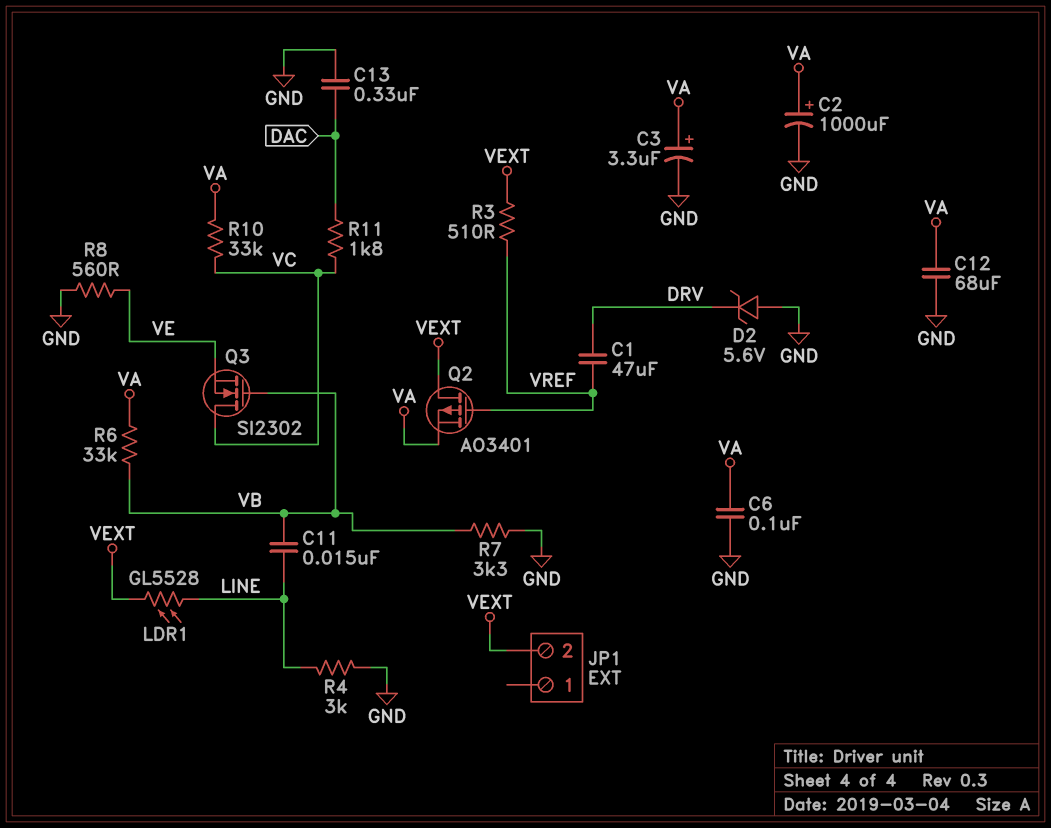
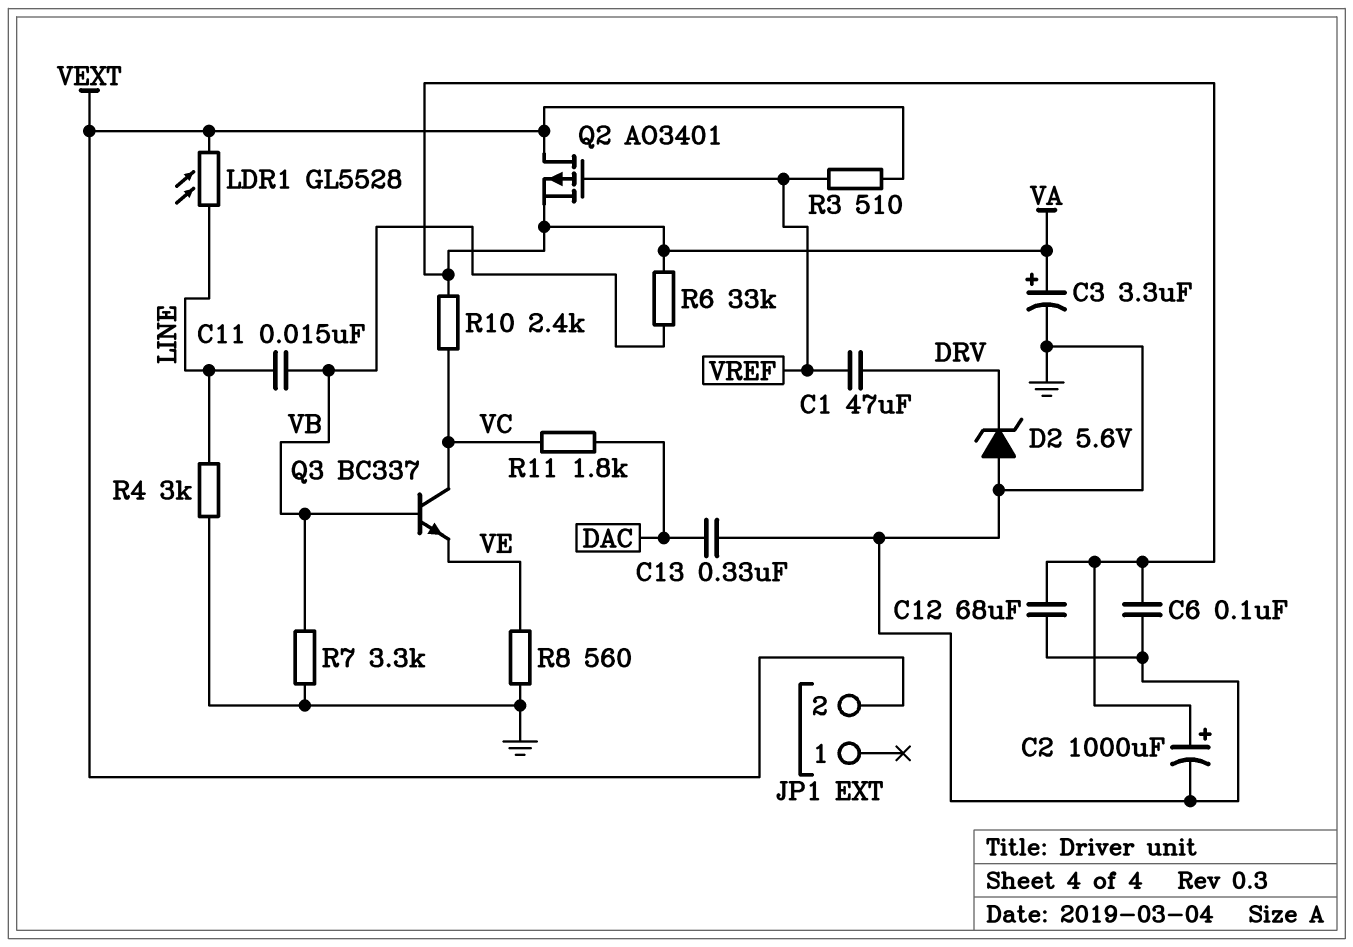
Q3: NMOS SI2302 (G VB, D VC, S VE) -> NPN BC337 (B VB, C VC, E VE)
R10: 33k (VA, VC) -> 2.4k (VA, VC)

